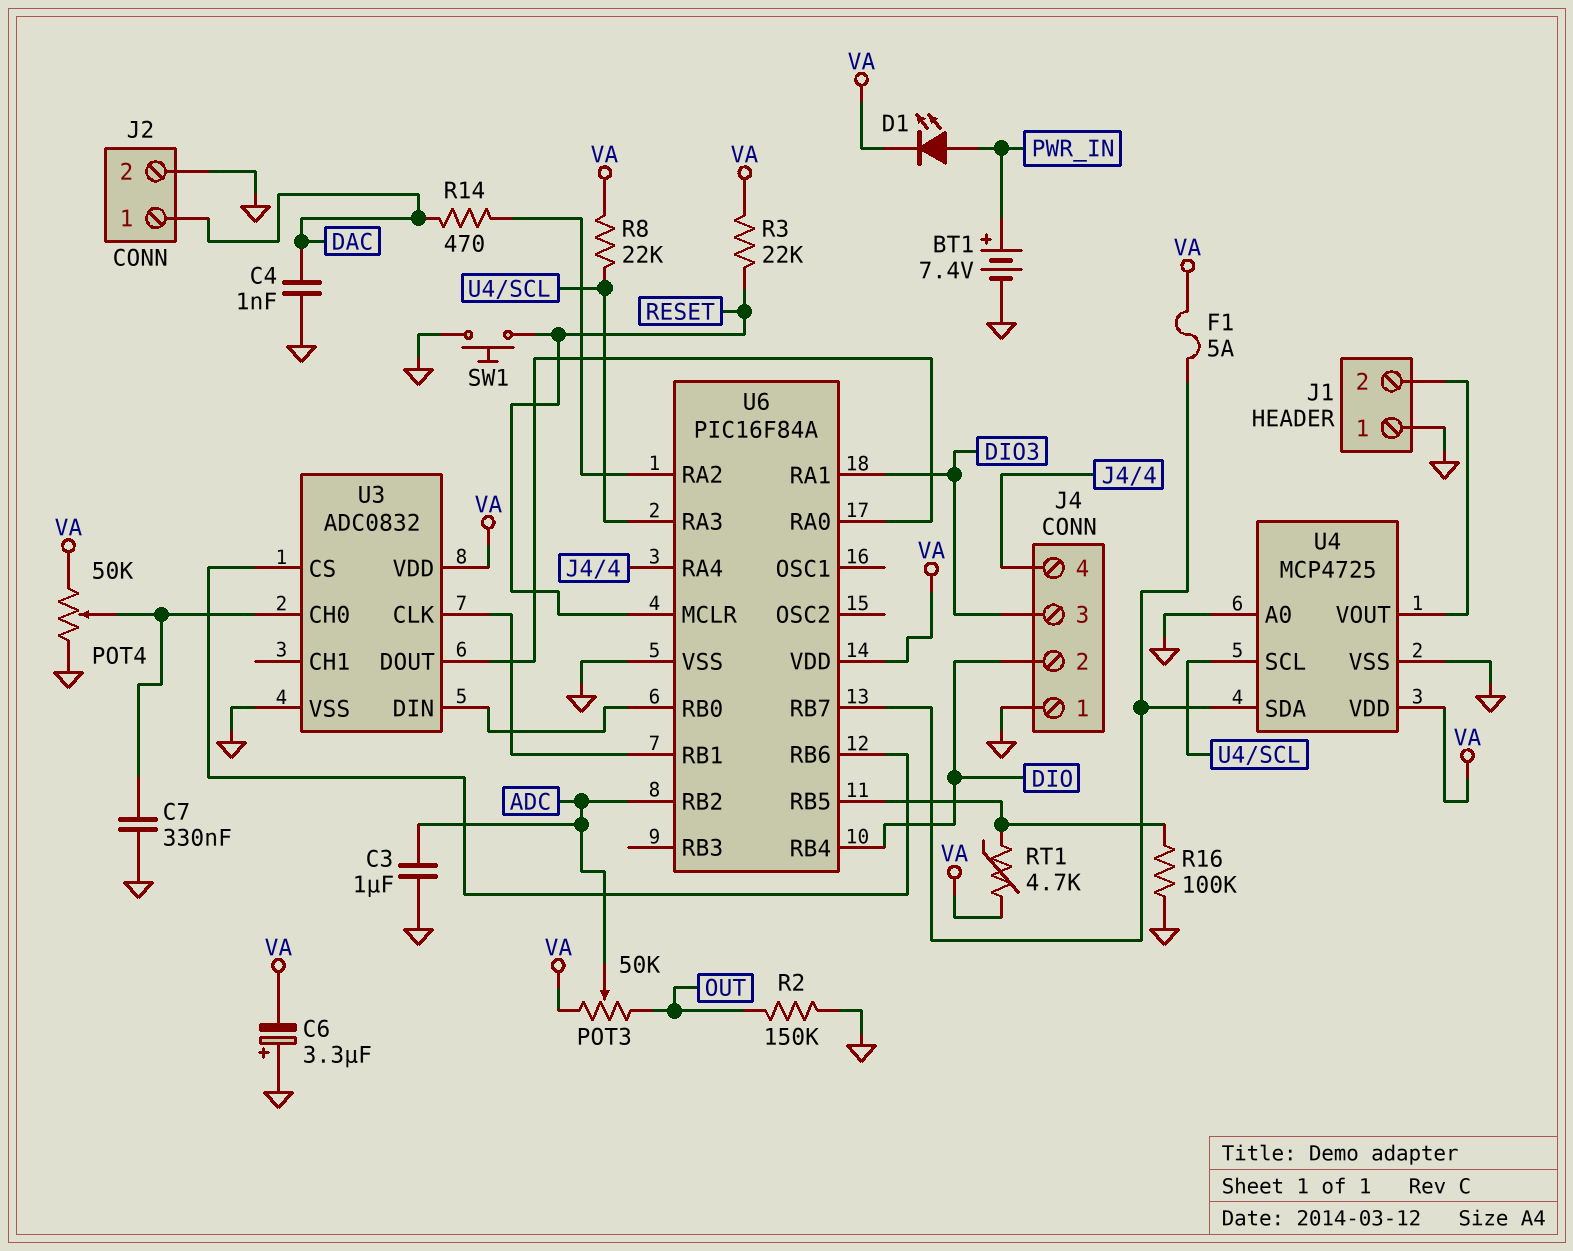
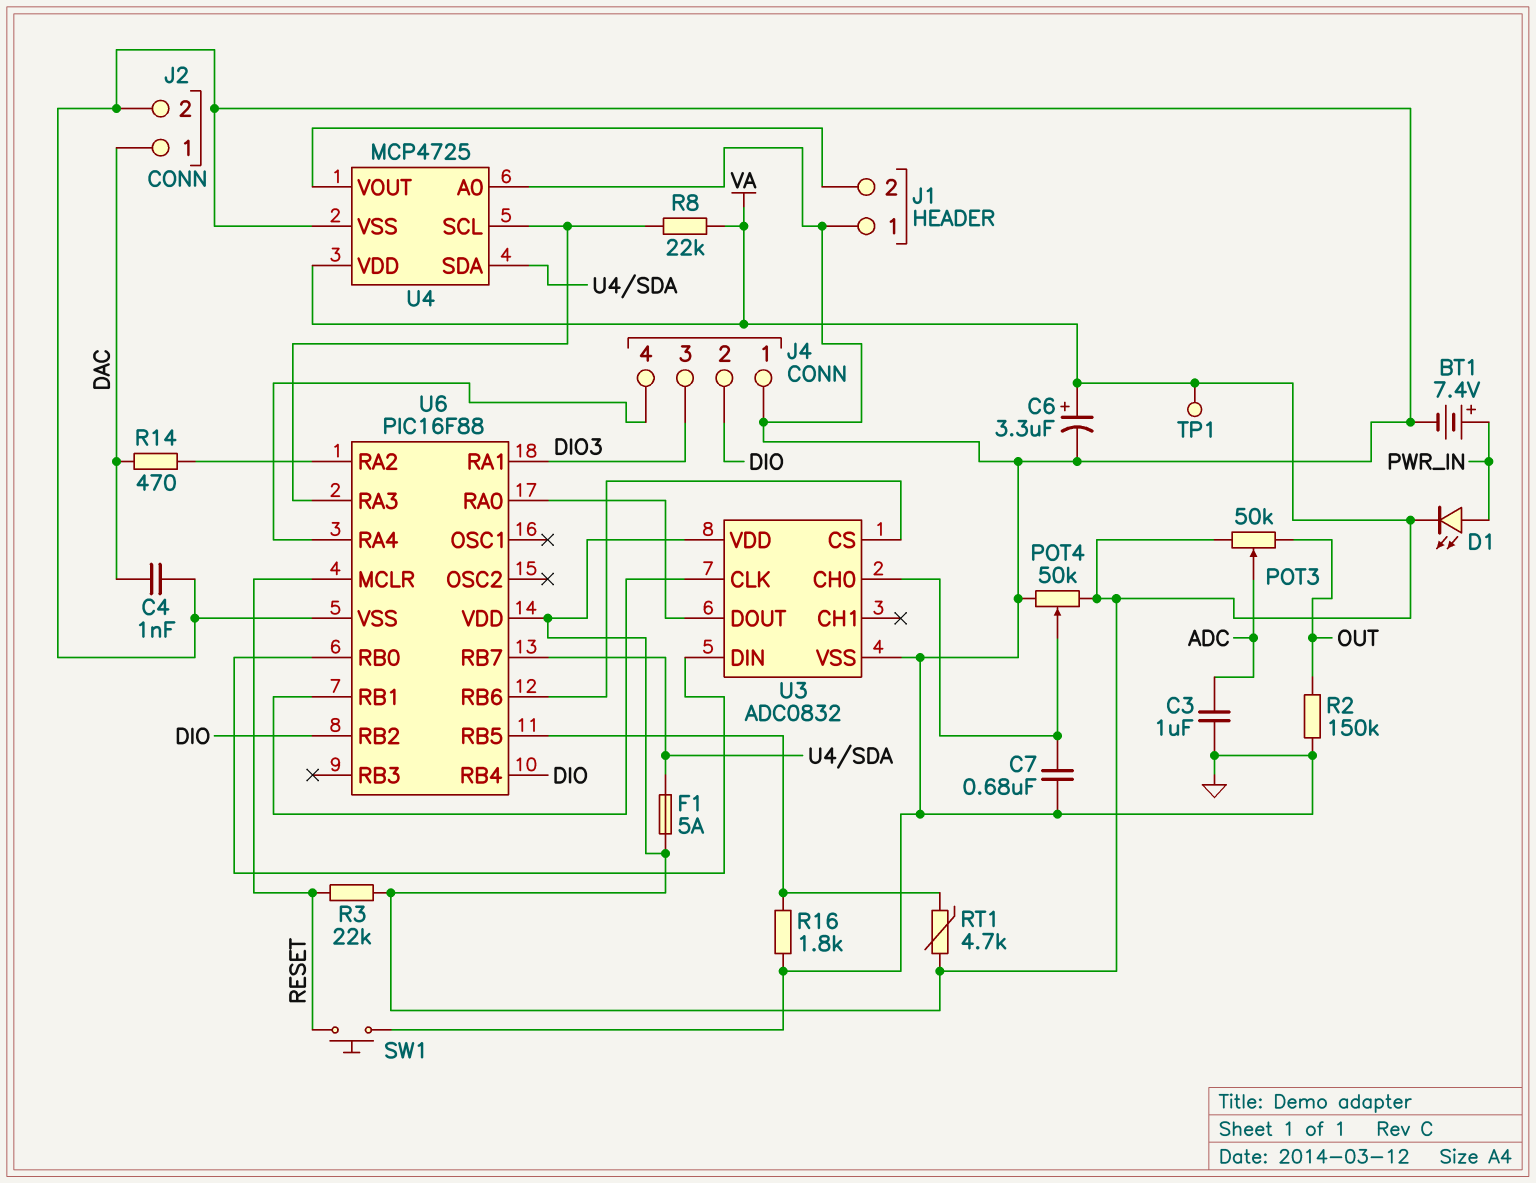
C6: 3.3uF (plus GND, minus VA) -> 3.3uF (plus VA, minus GND)
C7: 330nF (GND, U3/CH0) -> 680nF (GND, U3/CH0)
R16: 100k (GND, U6/RB5) -> 1.8k (GND, U6/RB5)
TP1: none -> test point (VA)
U6: PIC16F84A -> PIC16F88
U6 pin RB2: ADC -> DIO

